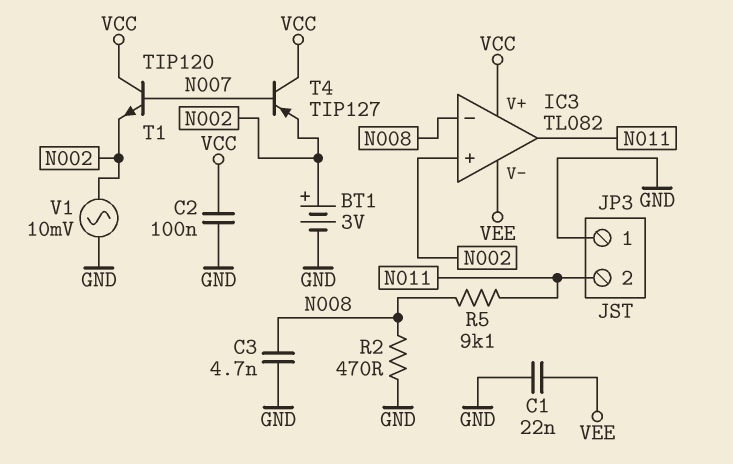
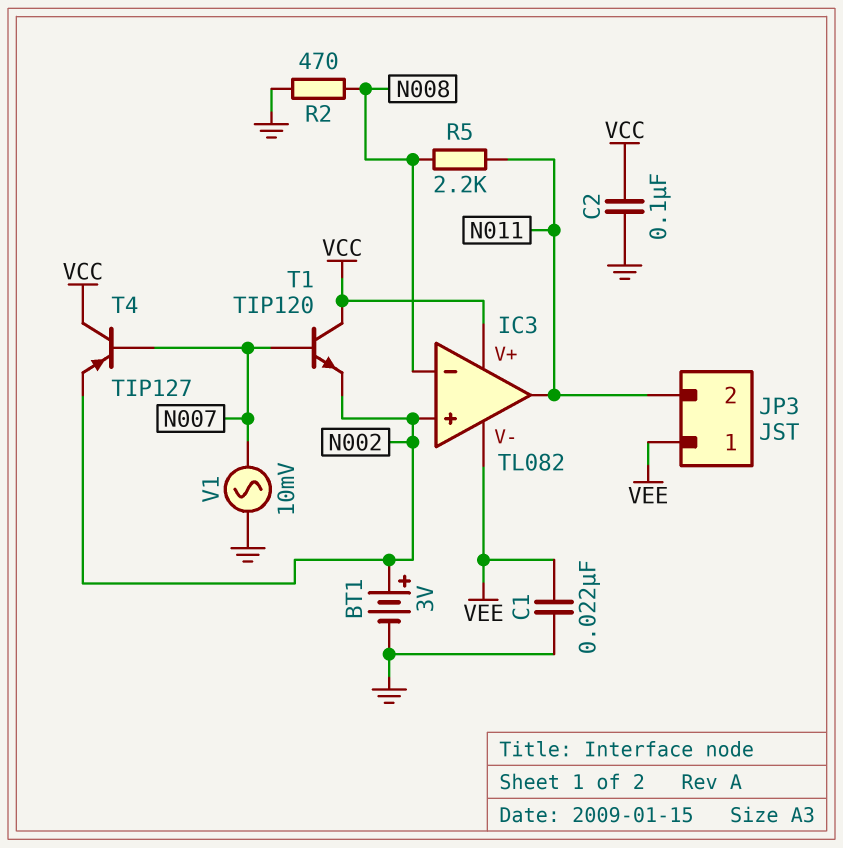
C3: 4.7nF (GND, N008) -> none
JP3 pin 1: GND -> VEE
R5: 9.1k (N008, N011) -> 2.2k (N008, N011)
V1: AC 10mV (GND, N002) -> AC 10mV (GND, N007)

